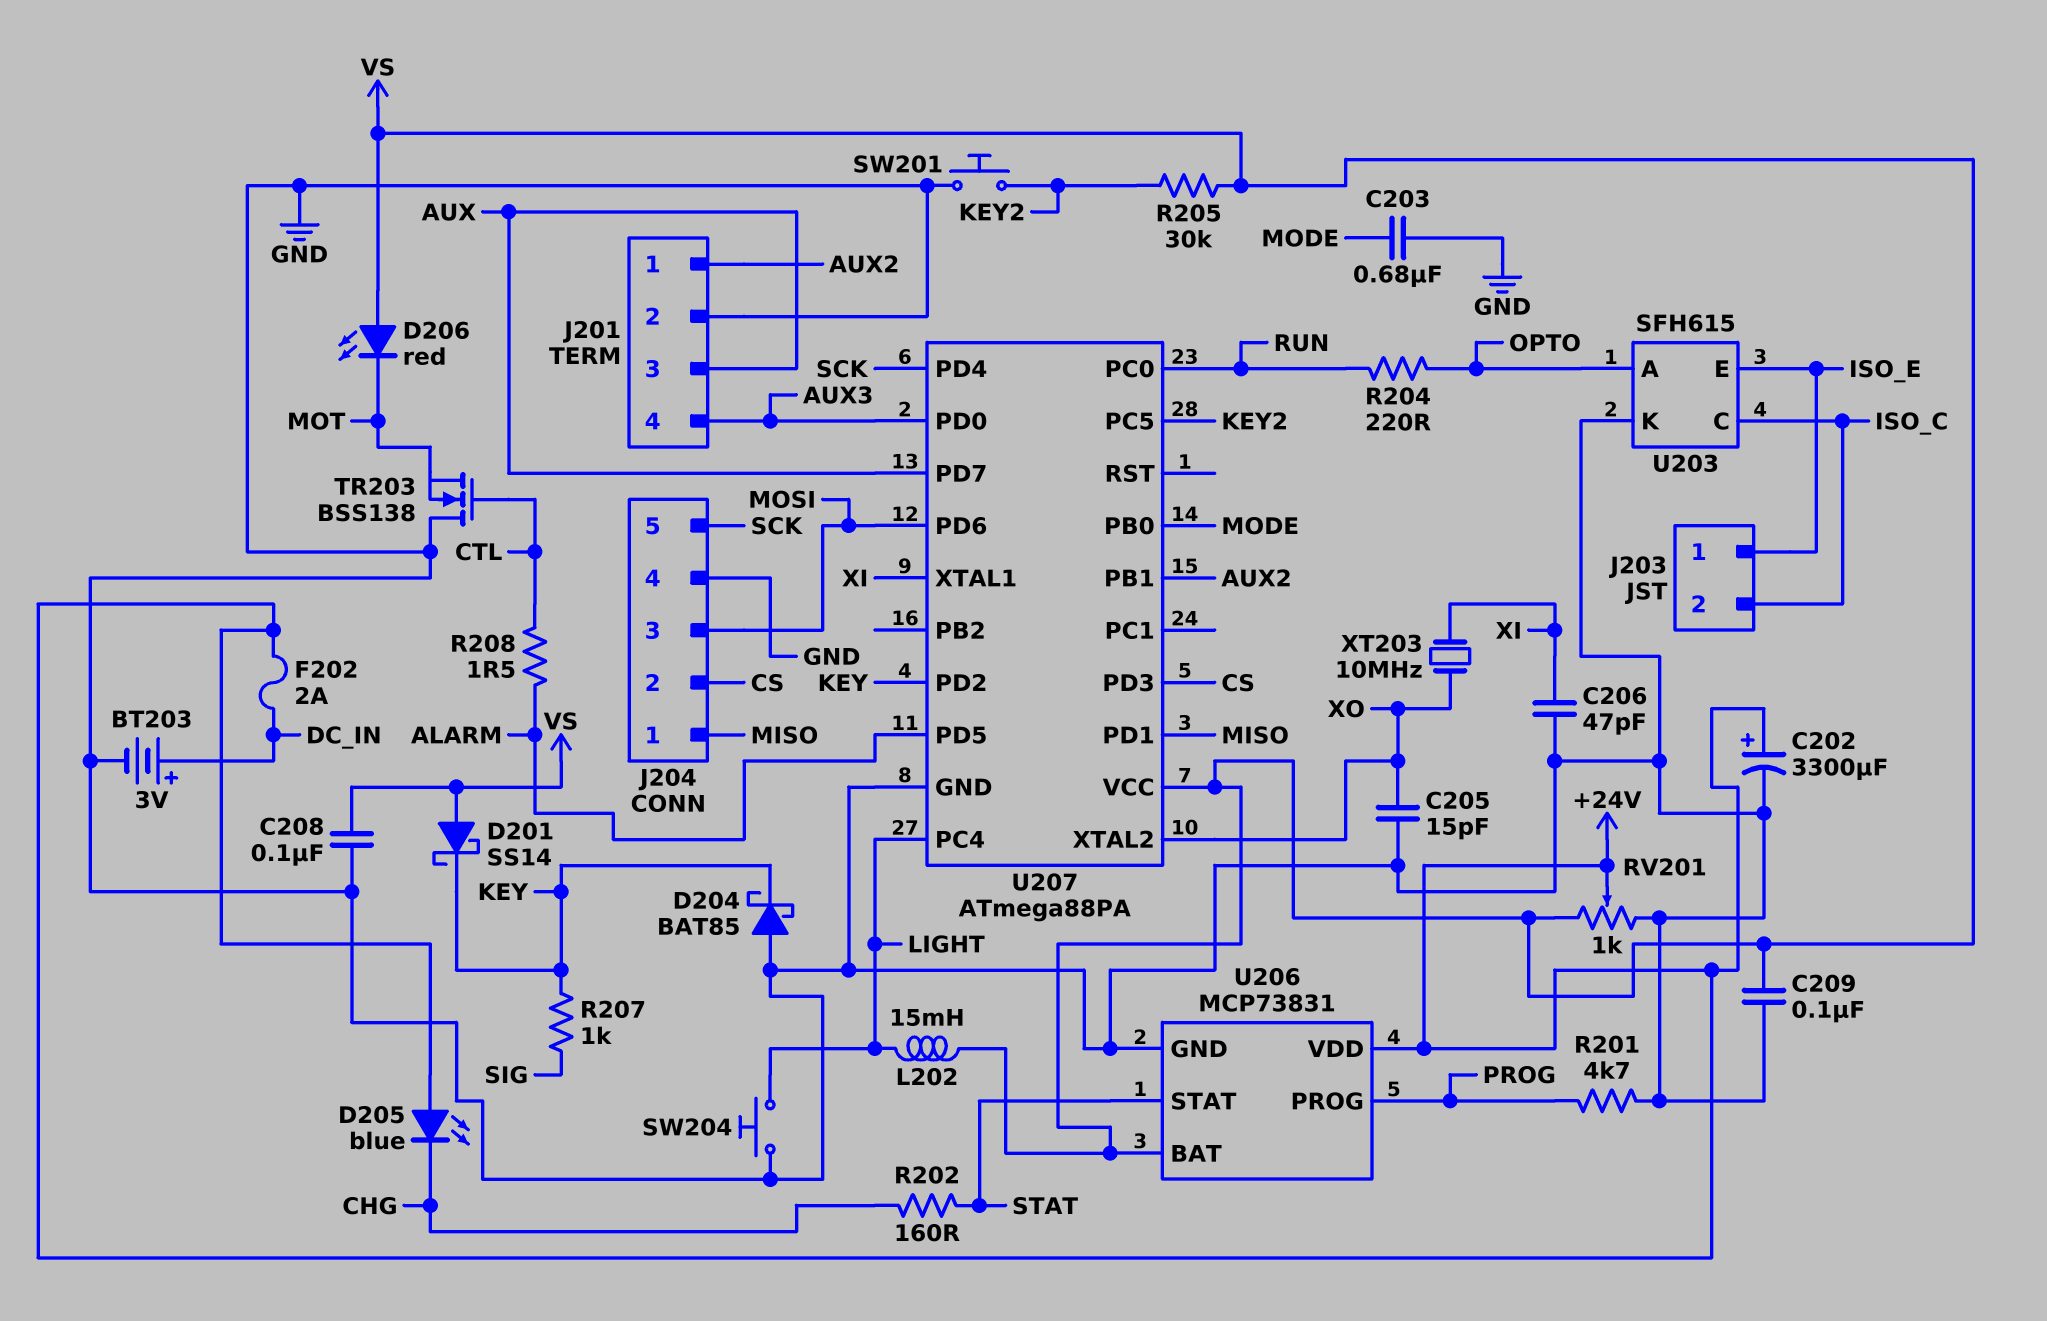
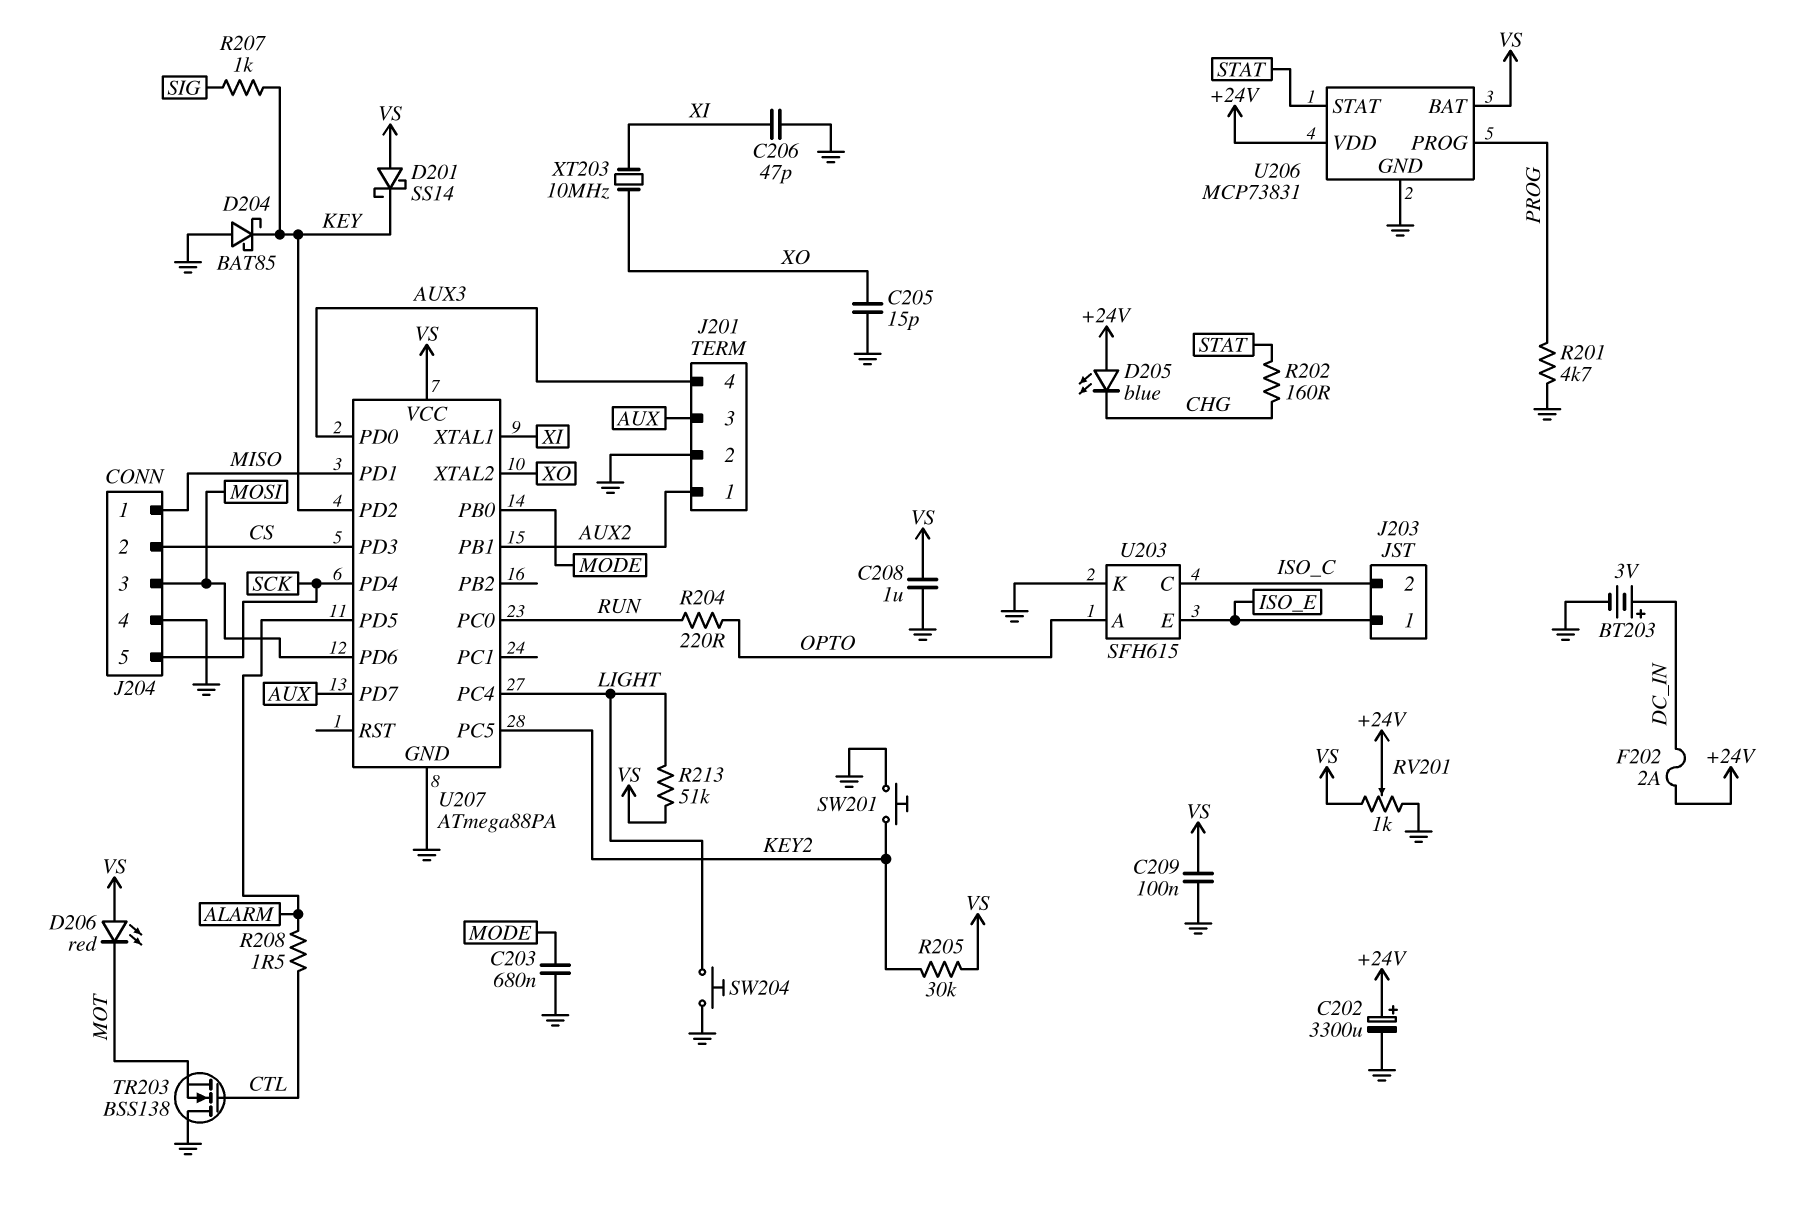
C208: 100nF (GND, VS) -> 1uF (GND, VS)
L202: 15mH (LIGHT, VS) -> none
R213: none -> 51k (LIGHT, VS)

